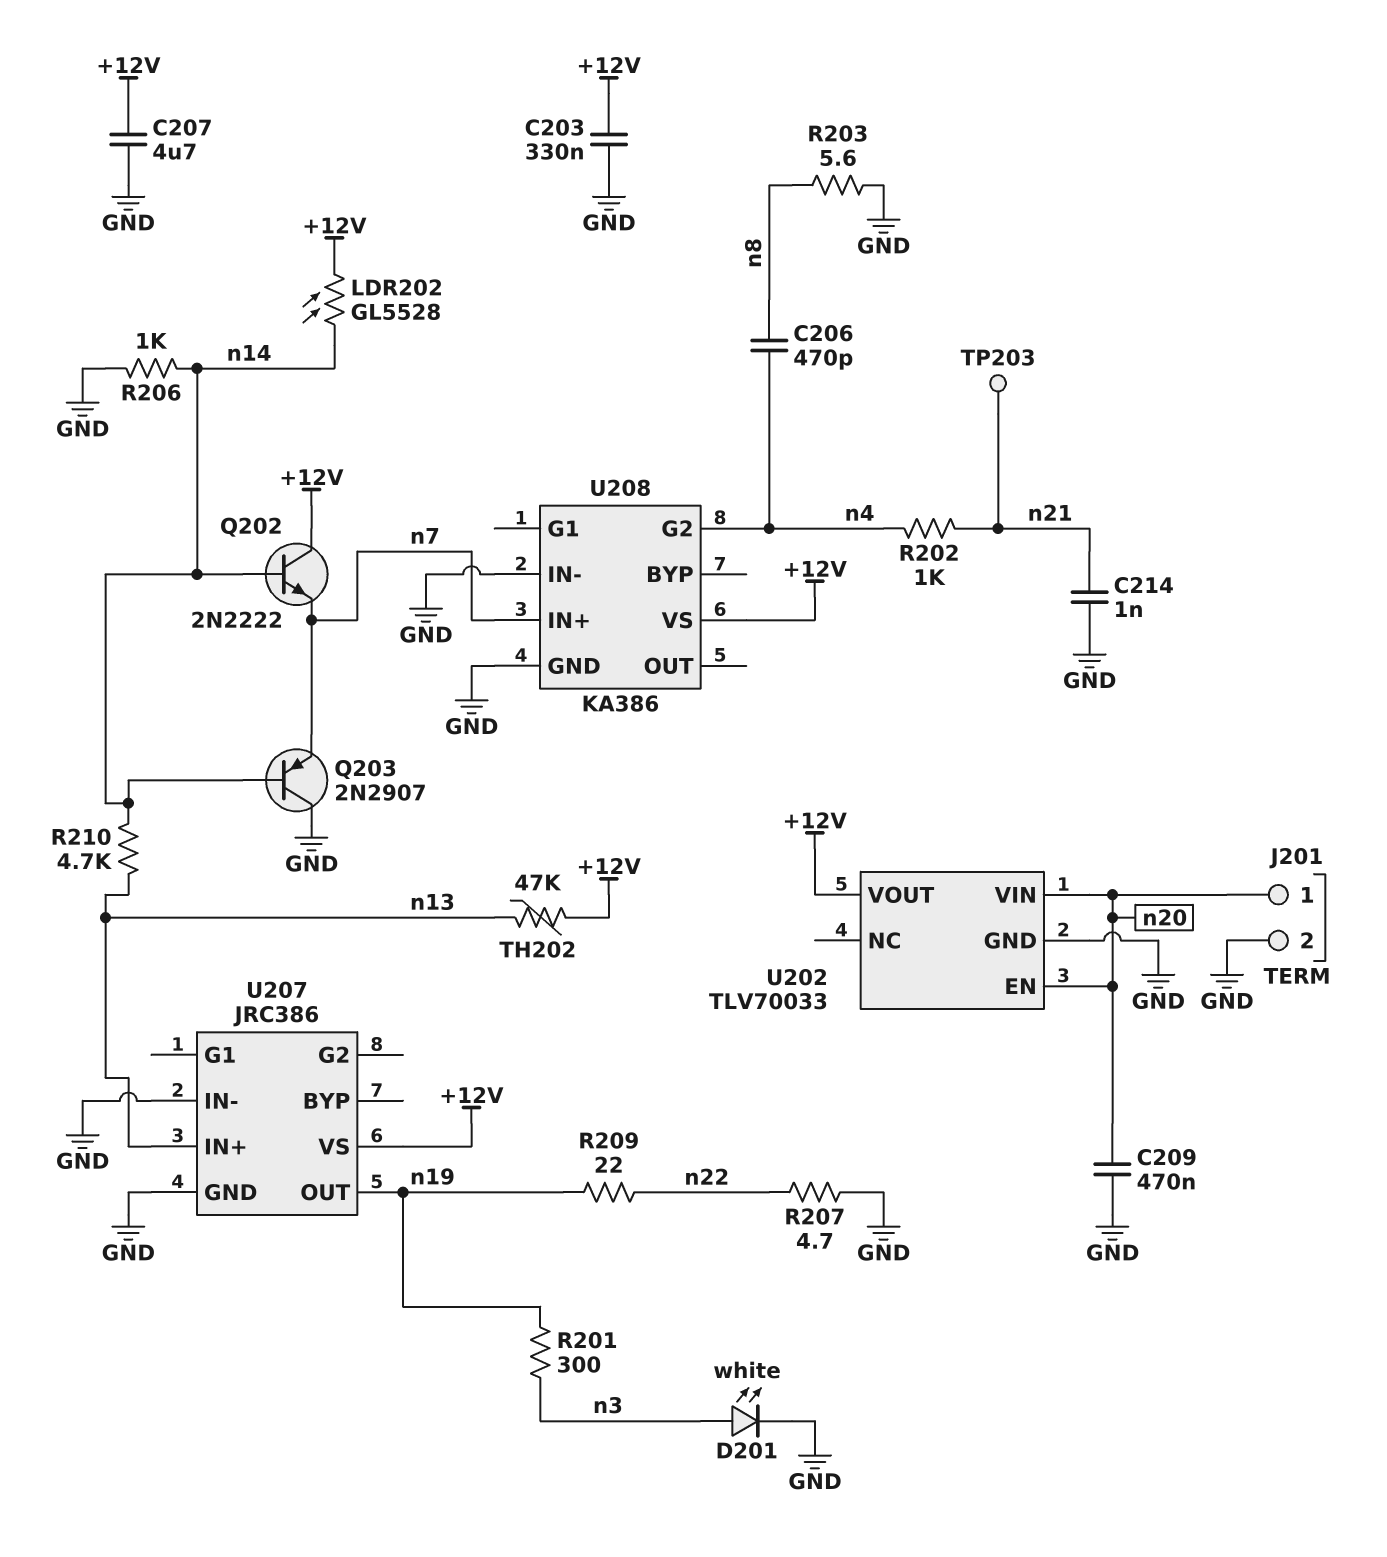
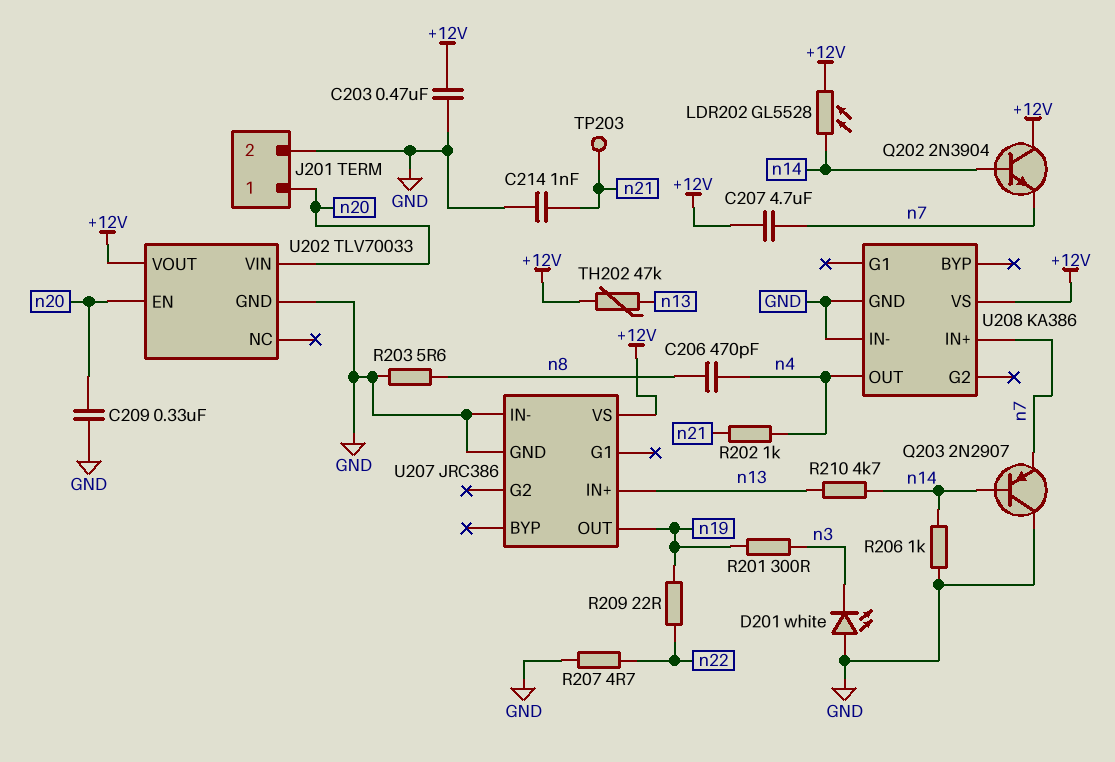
C203: 330nF (+12V, GND) -> 470nF (+12V, GND)
C207: 4.7uF (+12V, GND) -> 4.7uF (+12V, n7)
C209: 470nF (GND, n20) -> 330nF (GND, n20)
D201: LED white (A n3, K GND) -> LED white (A GND, K n3)
Q202: NPN 2N2222 (B n14, C +12V, E n7) -> NPN 2N3904 (B n14, C +12V, E n7)
U208 pin G2: n4 -> none
U208 pin OUT: none -> n4

